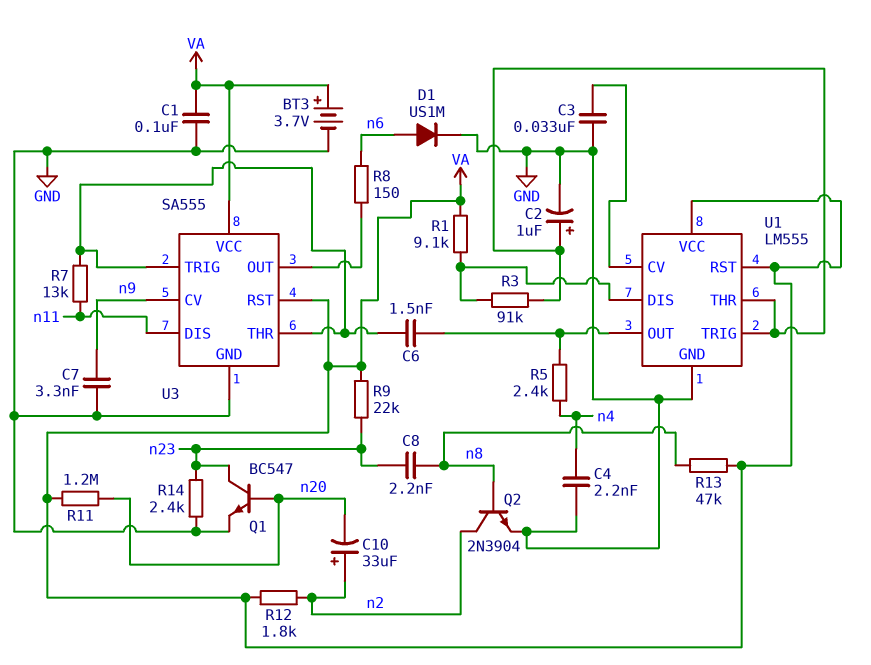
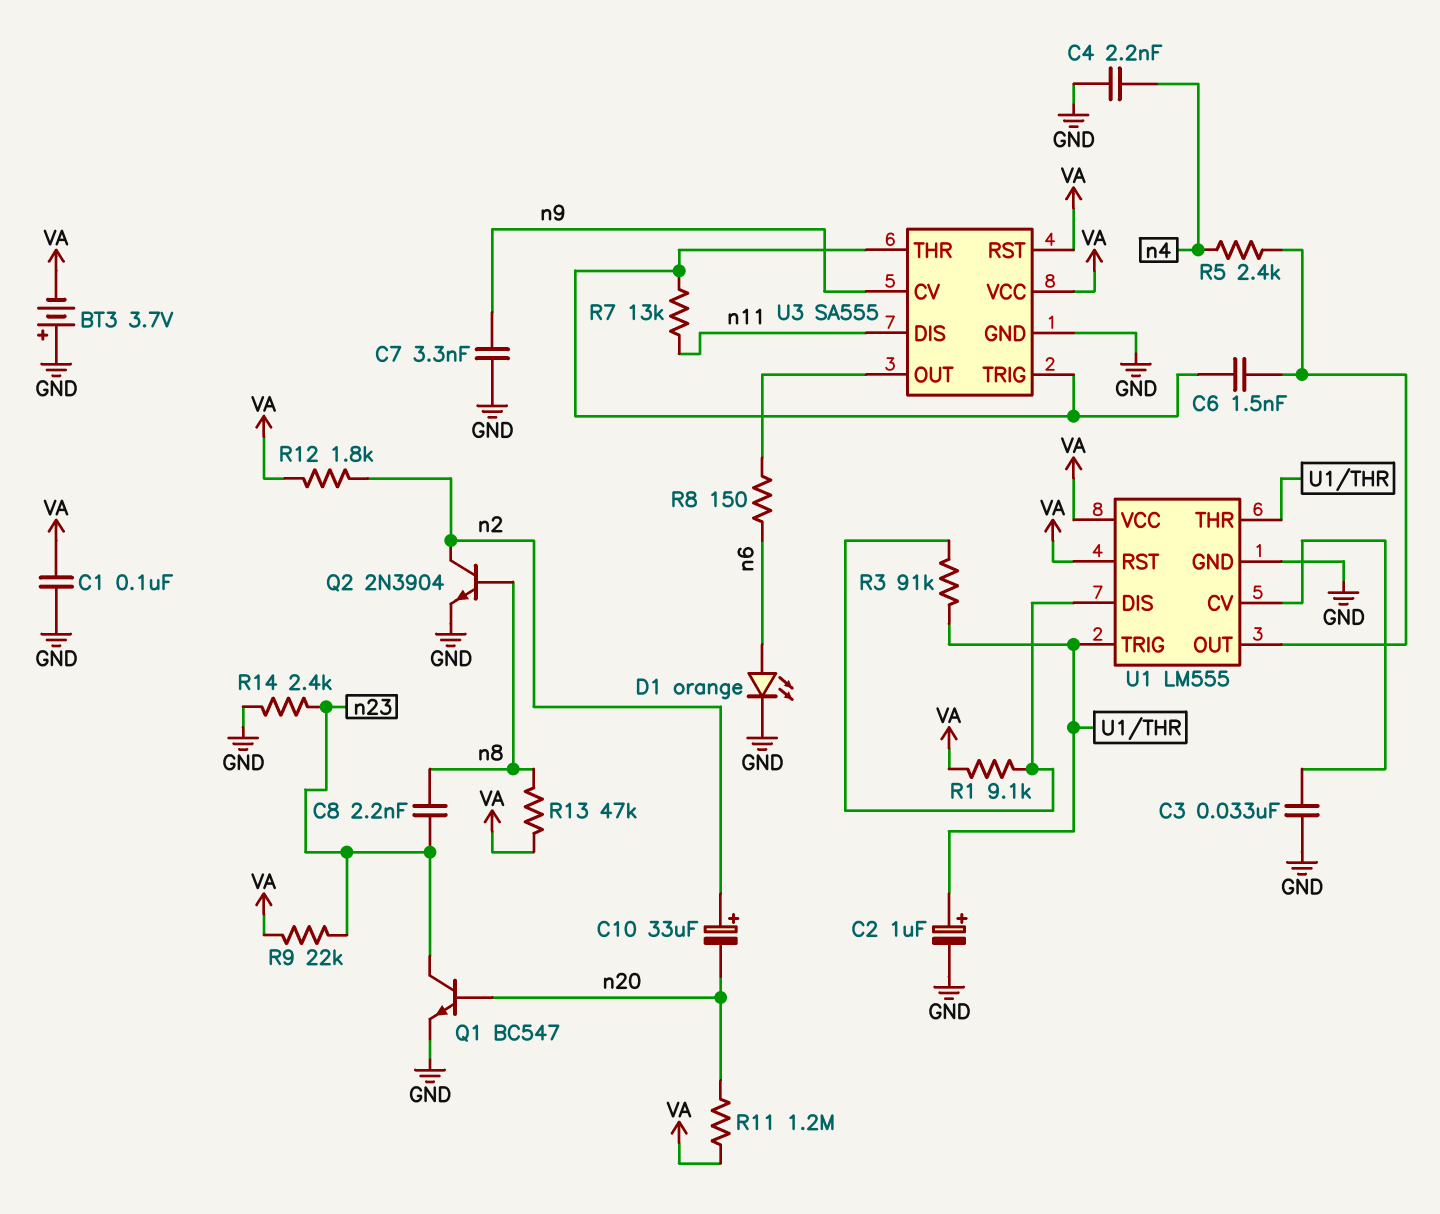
BT3: 3.7V (plus VA, minus GND) -> 3.7V (plus GND, minus VA)
D1: diode US1M (A n6, K GND) -> LED orange (A n6, K GND)

